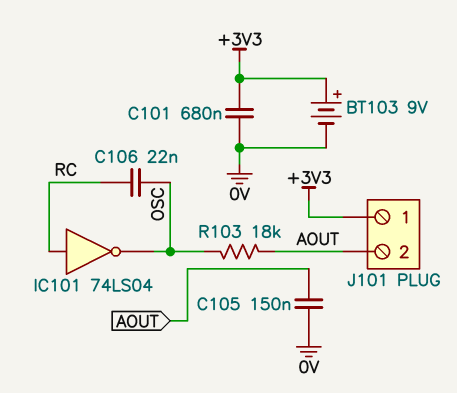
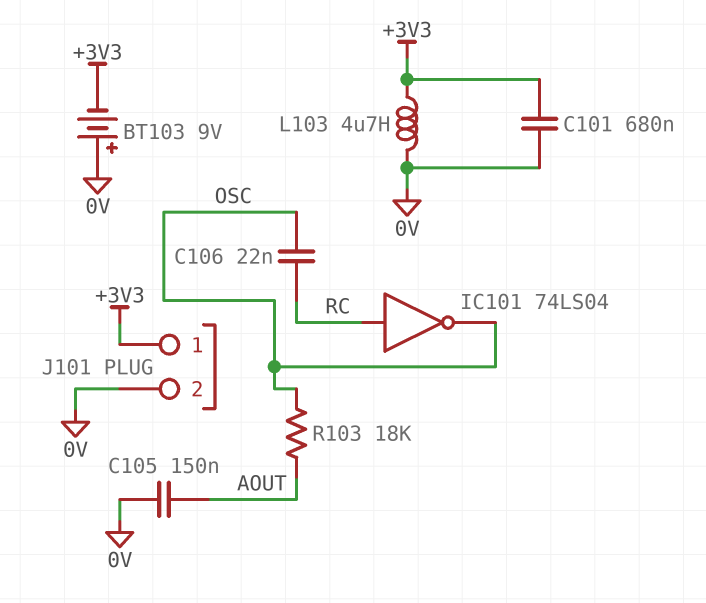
BT103: 9V (plus +3V3, minus 0V) -> 9V (plus 0V, minus +3V3)
J101 pin 2: AOUT -> 0V
L103: none -> 4.7uH (+3V3, 0V)

